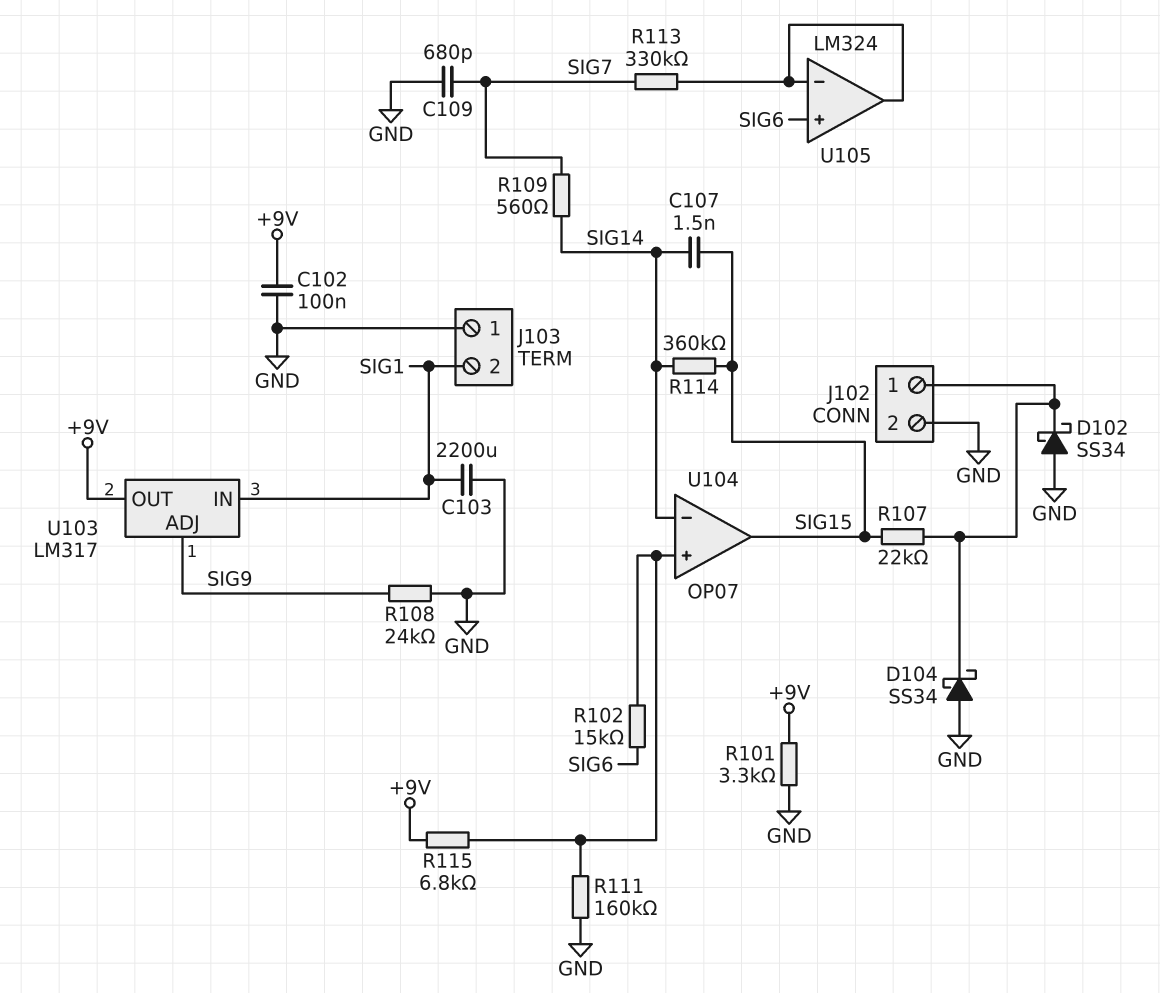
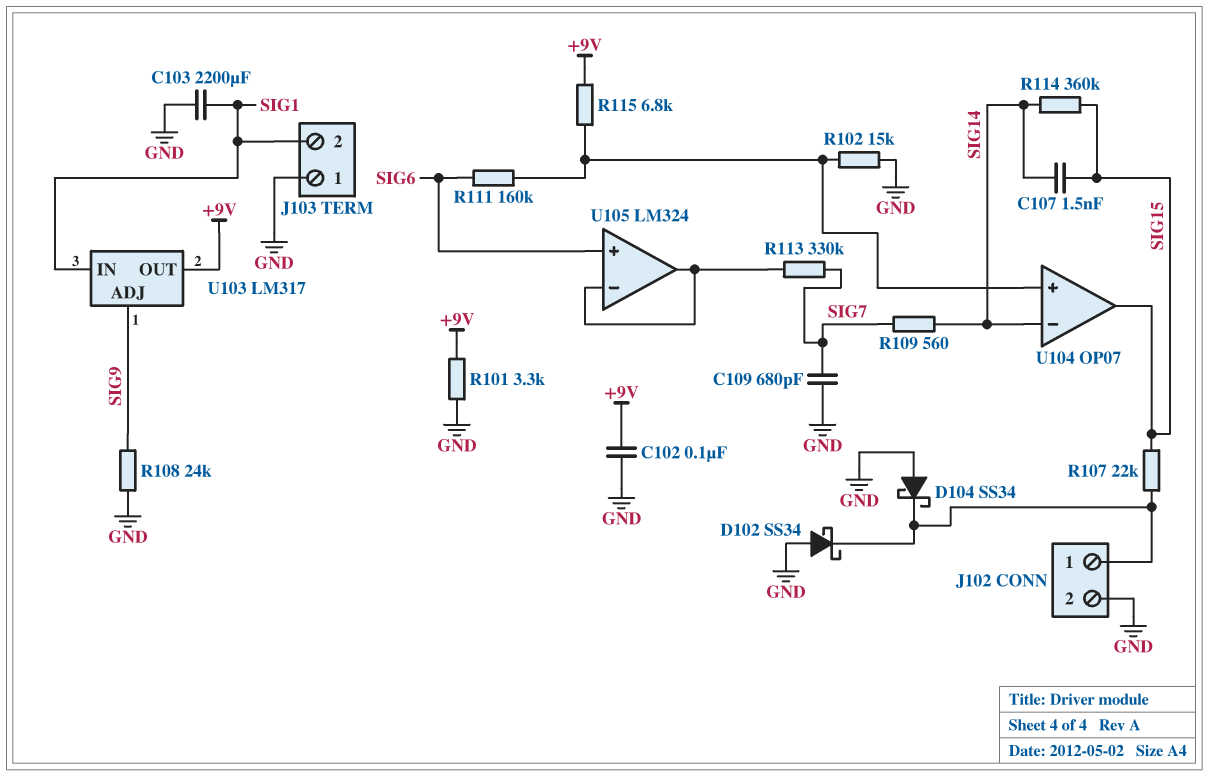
R102: 15k (SIG6, U104/in+) -> 15k (GND, U104/in+)
R111: 160k (GND, U104/in+) -> 160k (SIG6, U104/in+)

